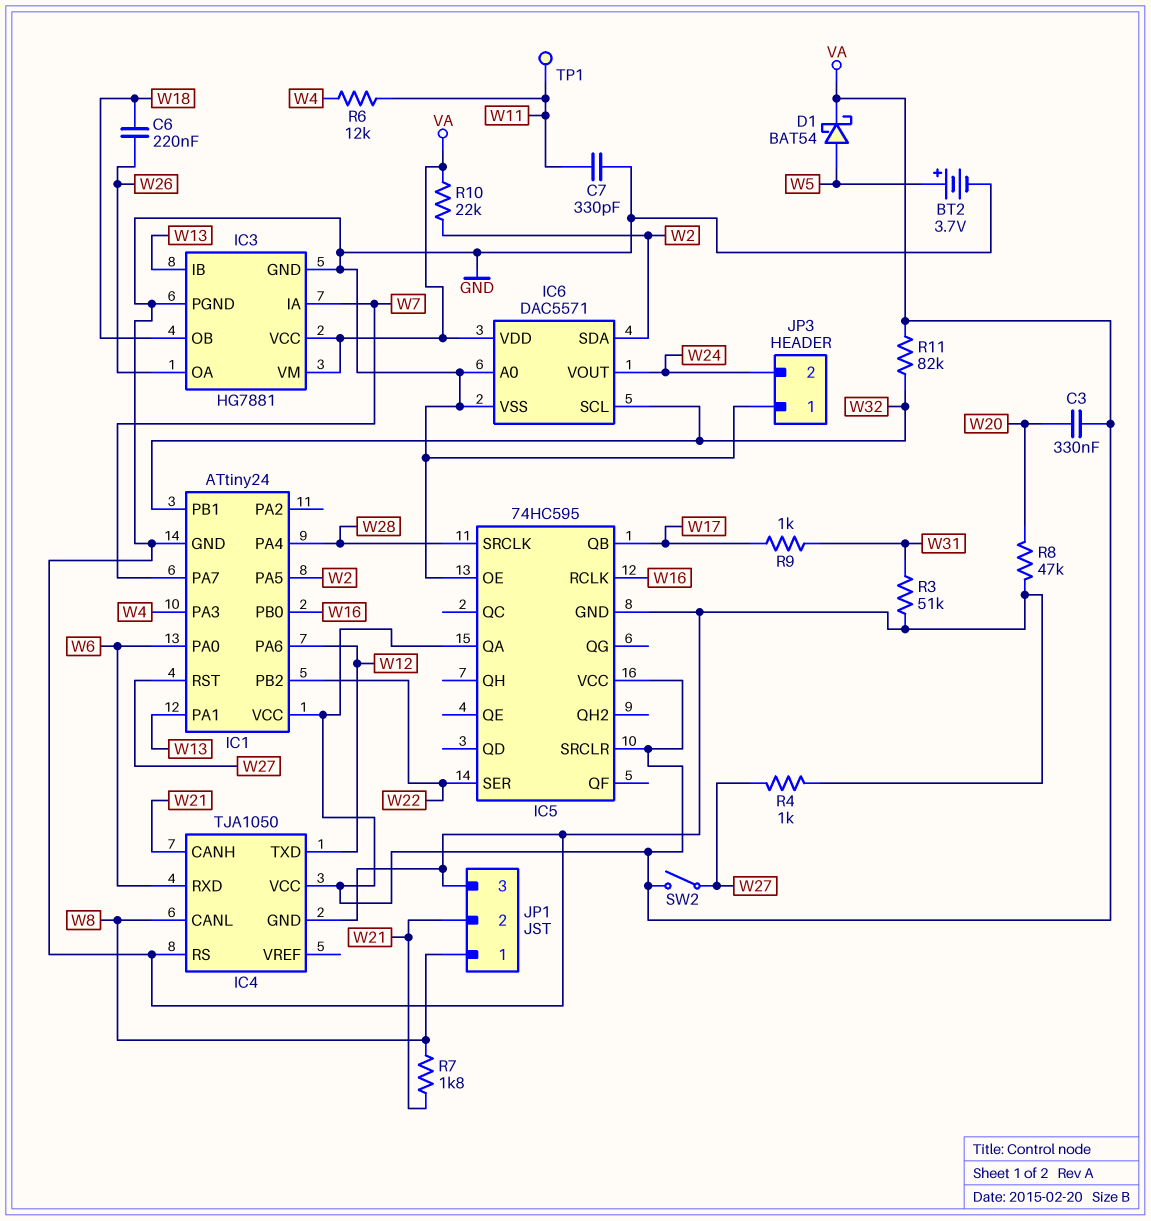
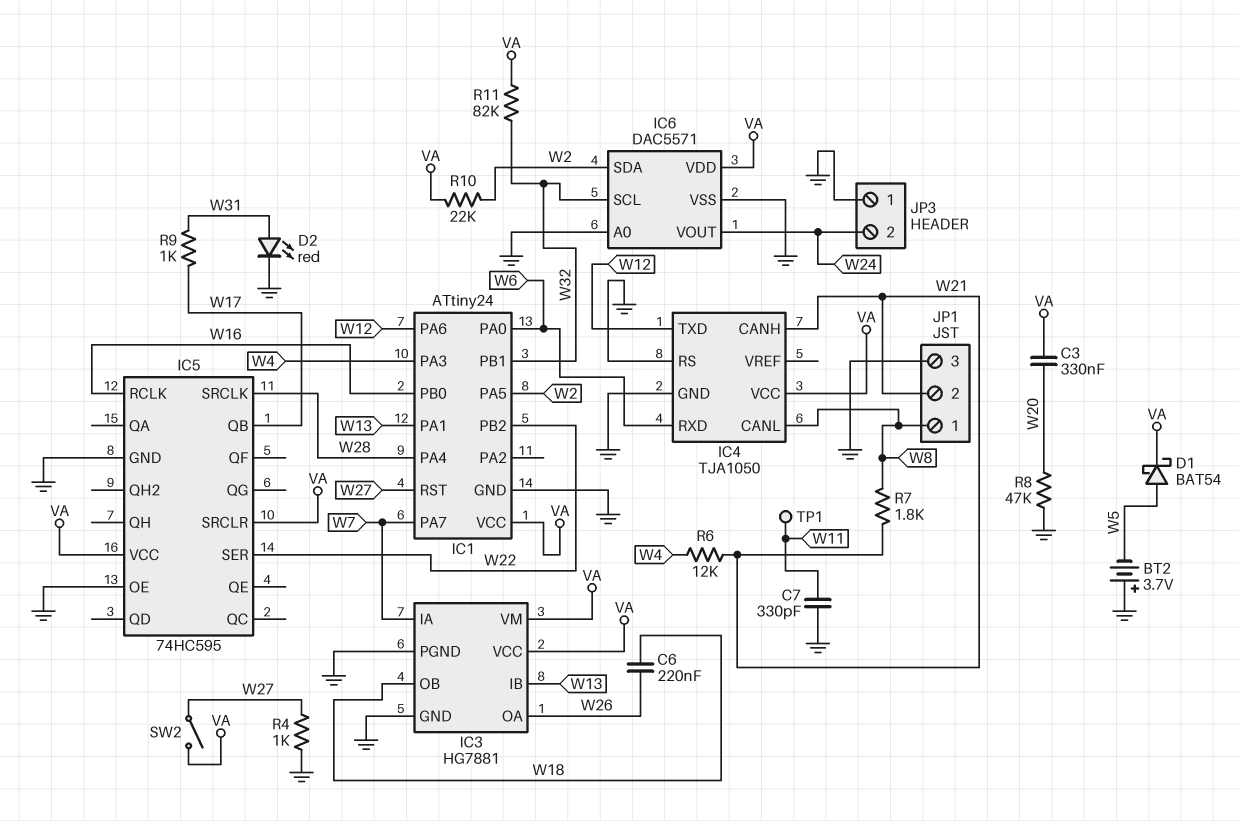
BT2: 3.7V (plus W5, minus GND) -> 3.7V (plus GND, minus W5)
D2: none -> LED red (A W31, K GND)
IC5 pin QA: VA -> none
R3: 51k (GND, W31) -> none
R6: 12k (W4, W11) -> 12k (W4, W21)

